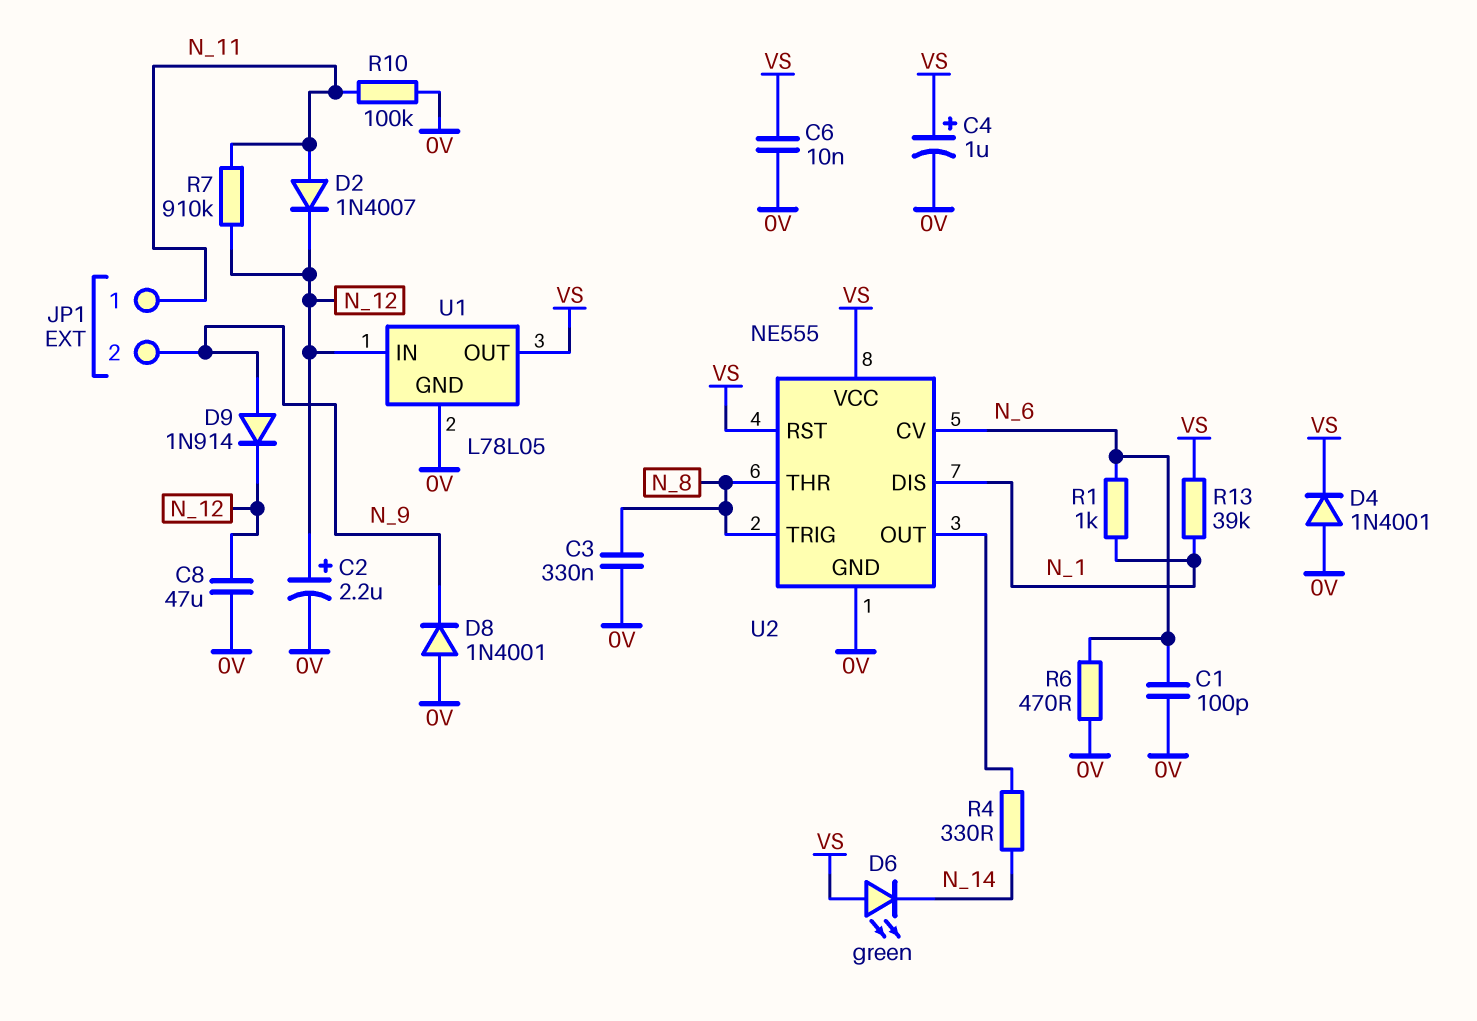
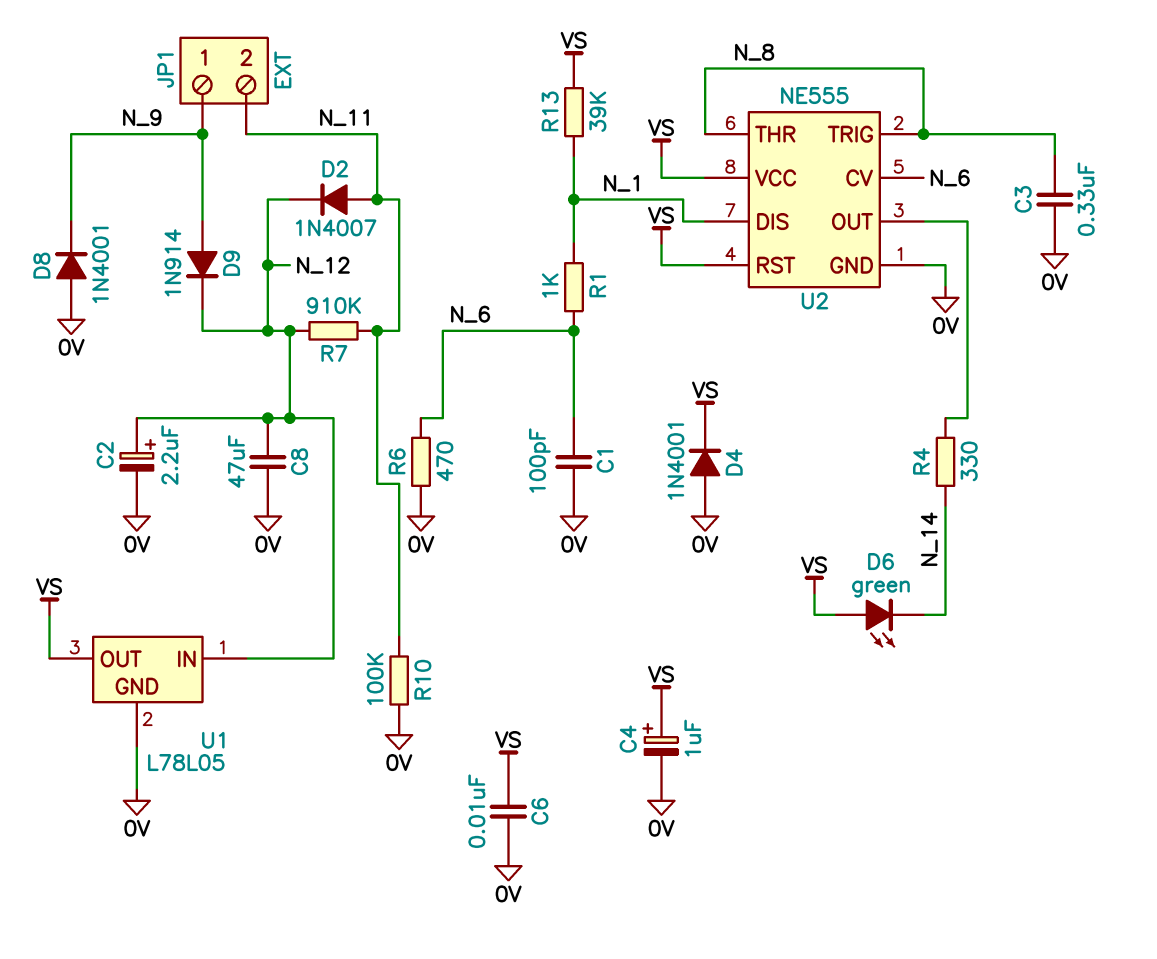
JP1 pin 1: N_11 -> N_9
JP1 pin 2: N_9 -> N_11

